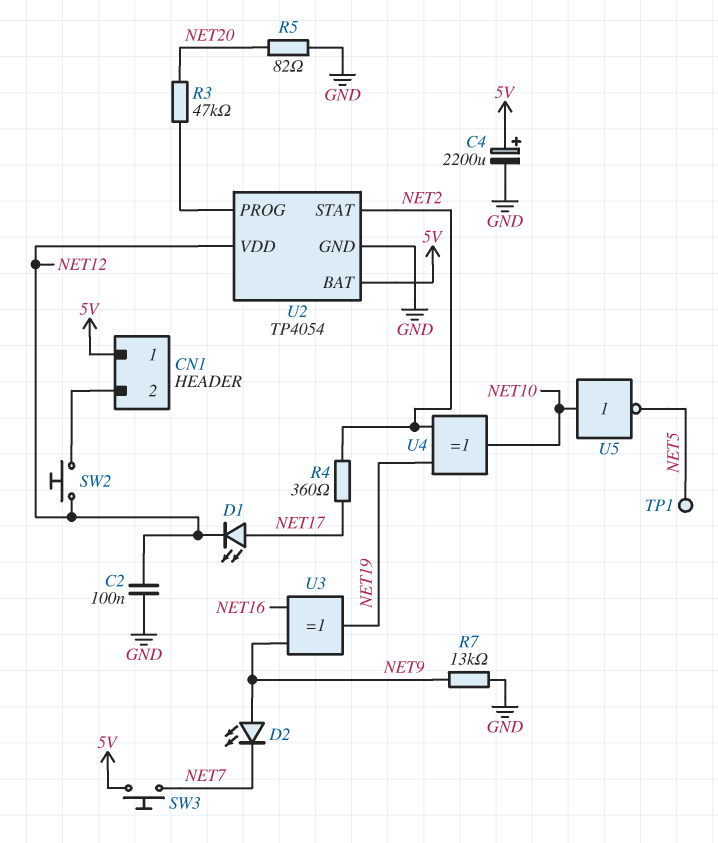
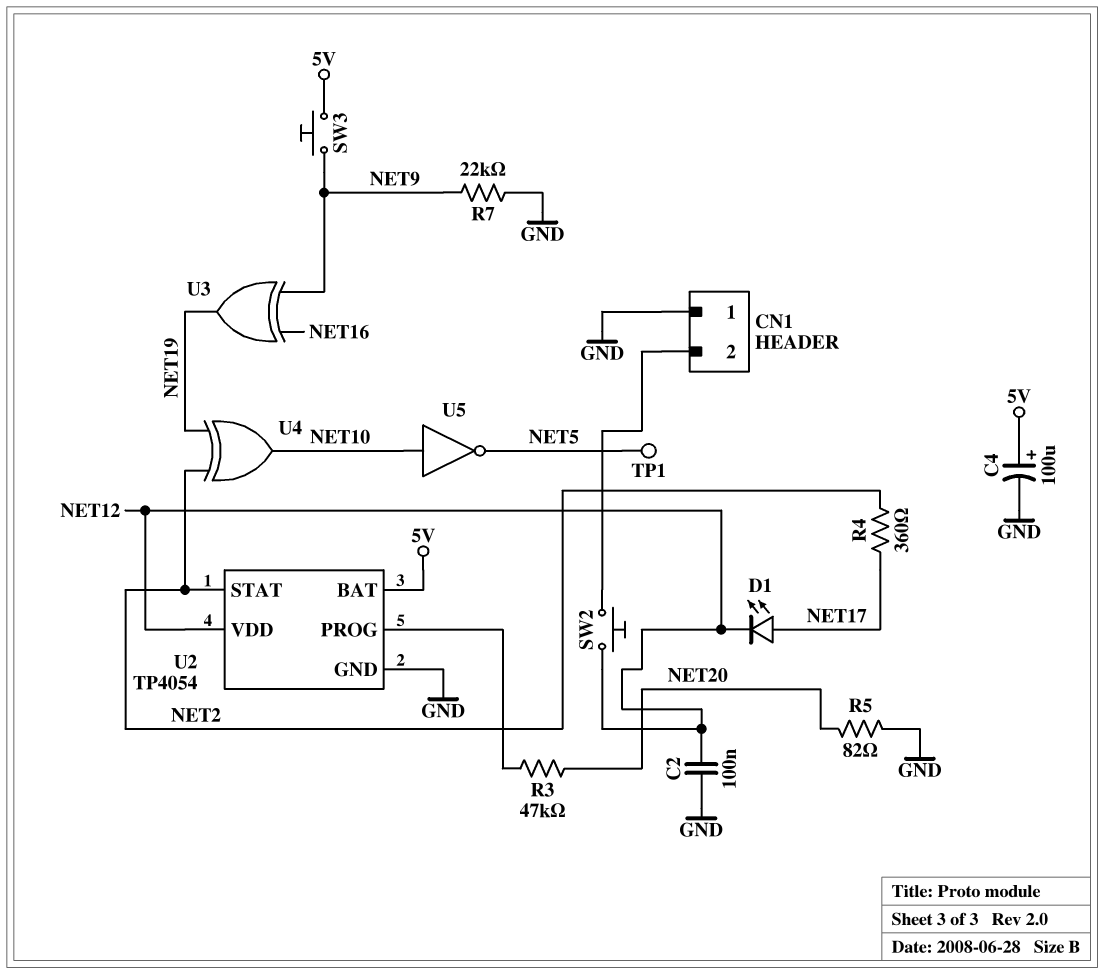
C4: 2200uF (plus 5V, minus GND) -> 100uF (plus 5V, minus GND)
CN1 pin 1: 5V -> GND
D2: LED (A NET9, K NET7) -> none
R7: 13k (GND, NET9) -> 22k (GND, NET9)
SW3: button (5V, NET7) -> button (5V, NET9)

